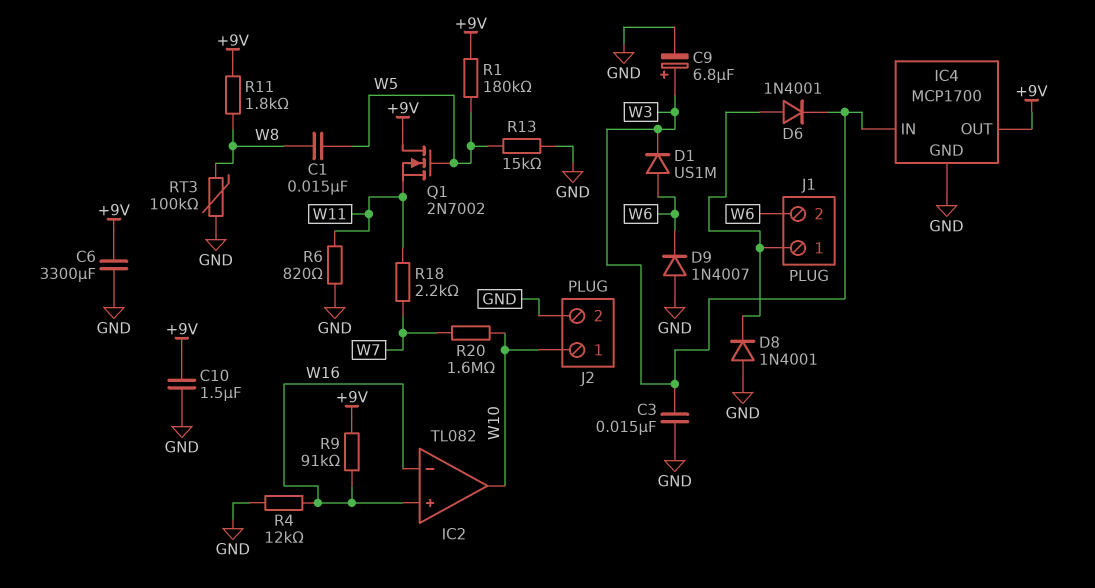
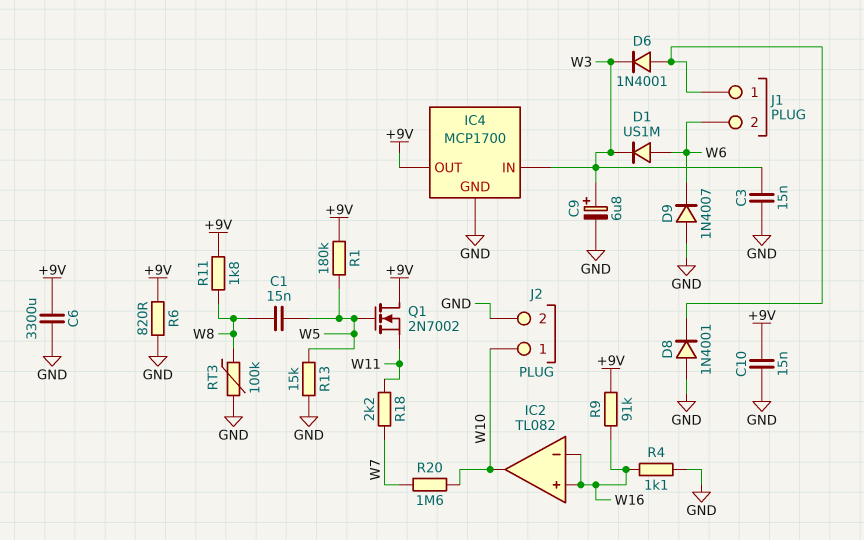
C10: 1.5uF (+9V, GND) -> 15nF (+9V, GND)
R4: 12k (GND, W16) -> 1.1k (GND, W16)
R6: 820 (GND, W11) -> 820 (+9V, GND)

